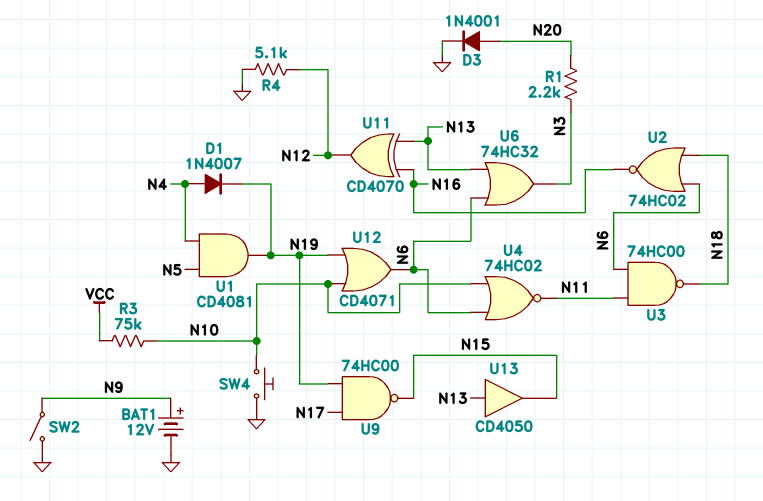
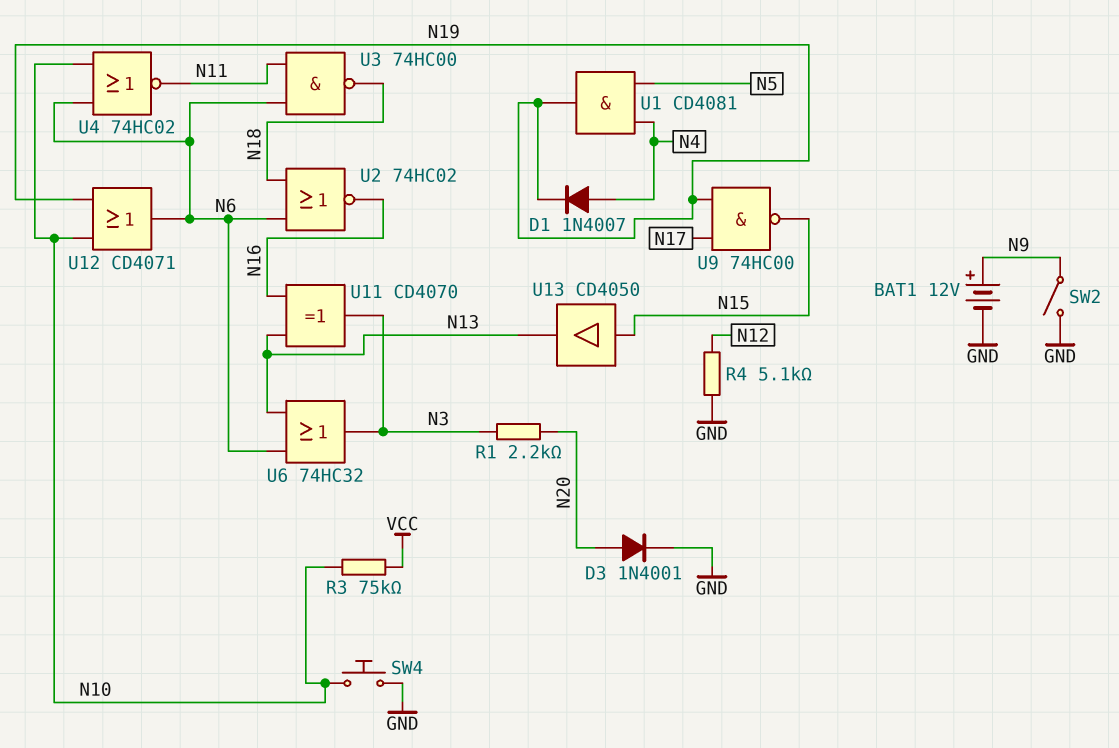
U11: XOR CD4070 (in N13, in N16, out N12) -> XOR CD4070 (in N13, in N16, out N3)
U13: buffer CD4050 (in N13, out N15) -> buffer CD4050 (in N15, out N13)

